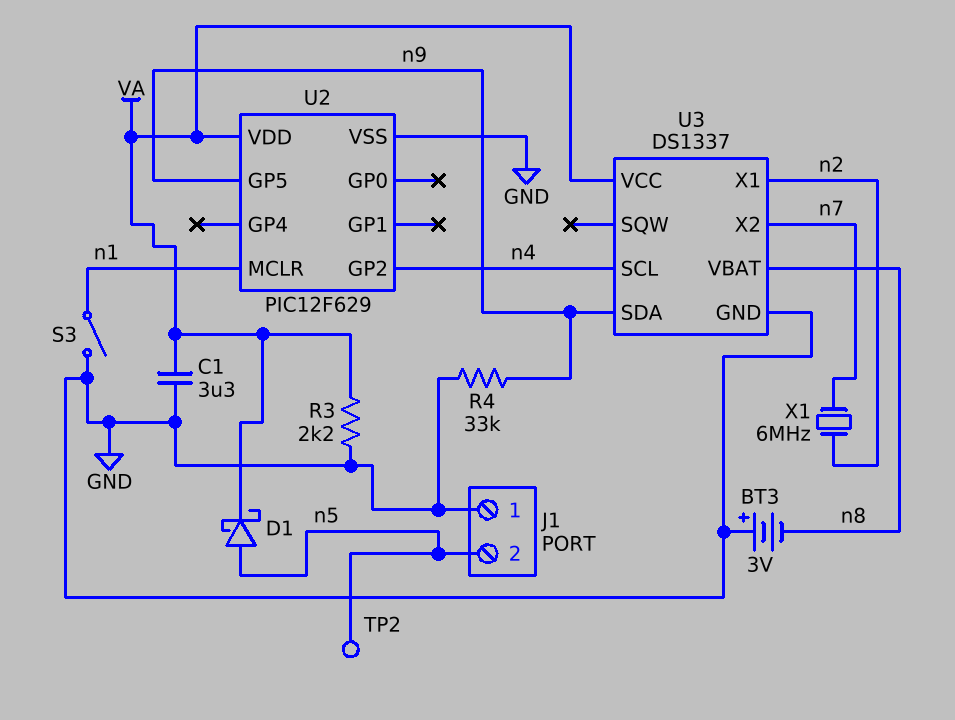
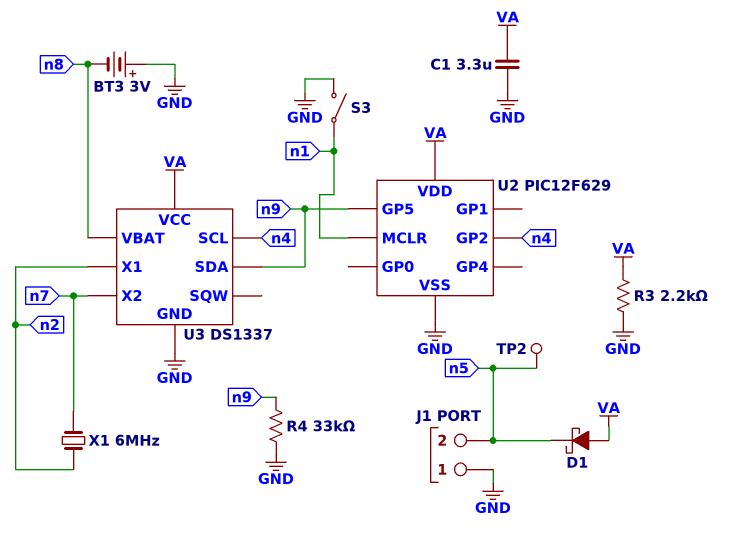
D1: schottky (A n5, K VA) -> schottky (A VA, K n5)

